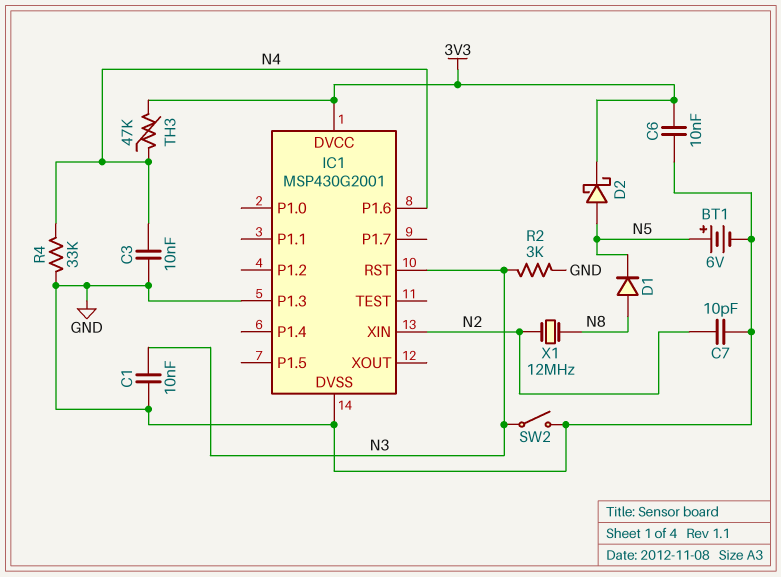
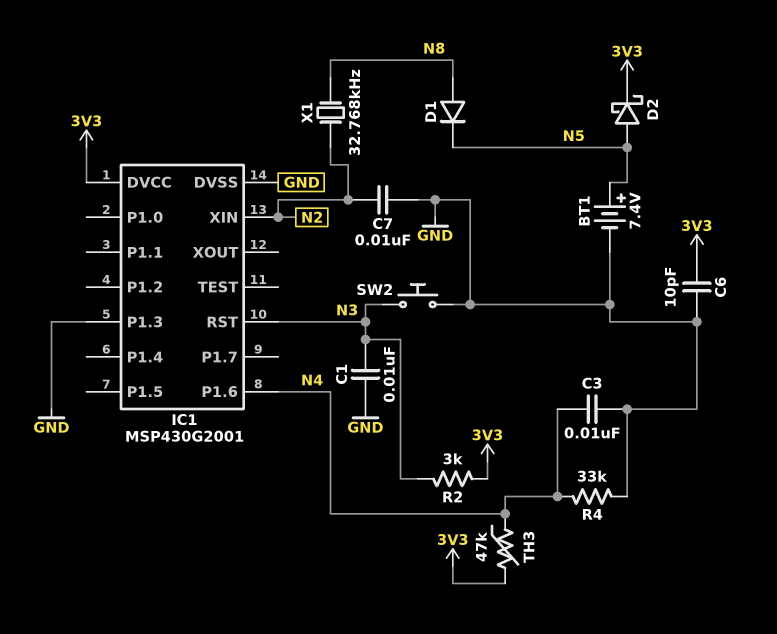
BT1: 6V (plus N5, minus GND) -> 7.4V (plus N5, minus GND)
C6: 10nF (3V3, GND) -> 10pF (3V3, GND)
C7: 10pF (GND, N2) -> 10nF (GND, N2)
R2: 3k (GND, N3) -> 3k (3V3, N3)
SW2: switch (GND, N3) -> button (GND, N3)
X1: 12MHz (N2, N8) -> 32.768kHz (N2, N8)

